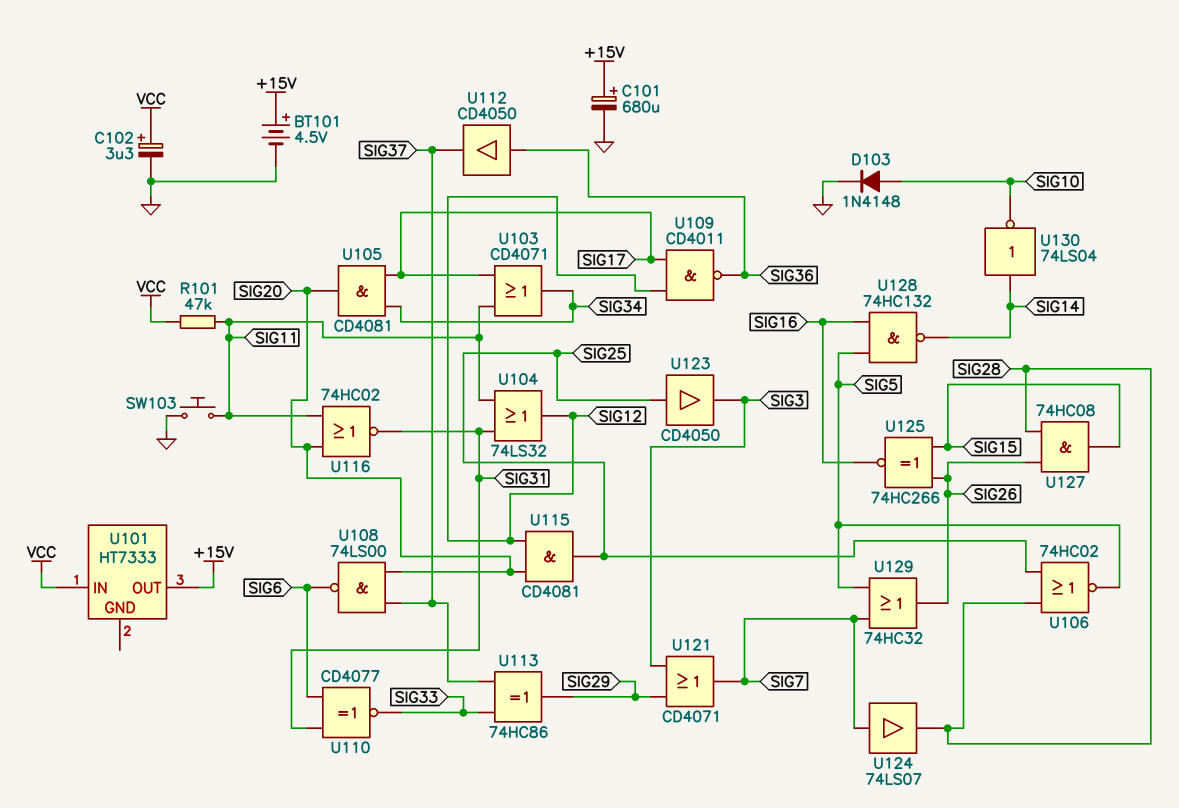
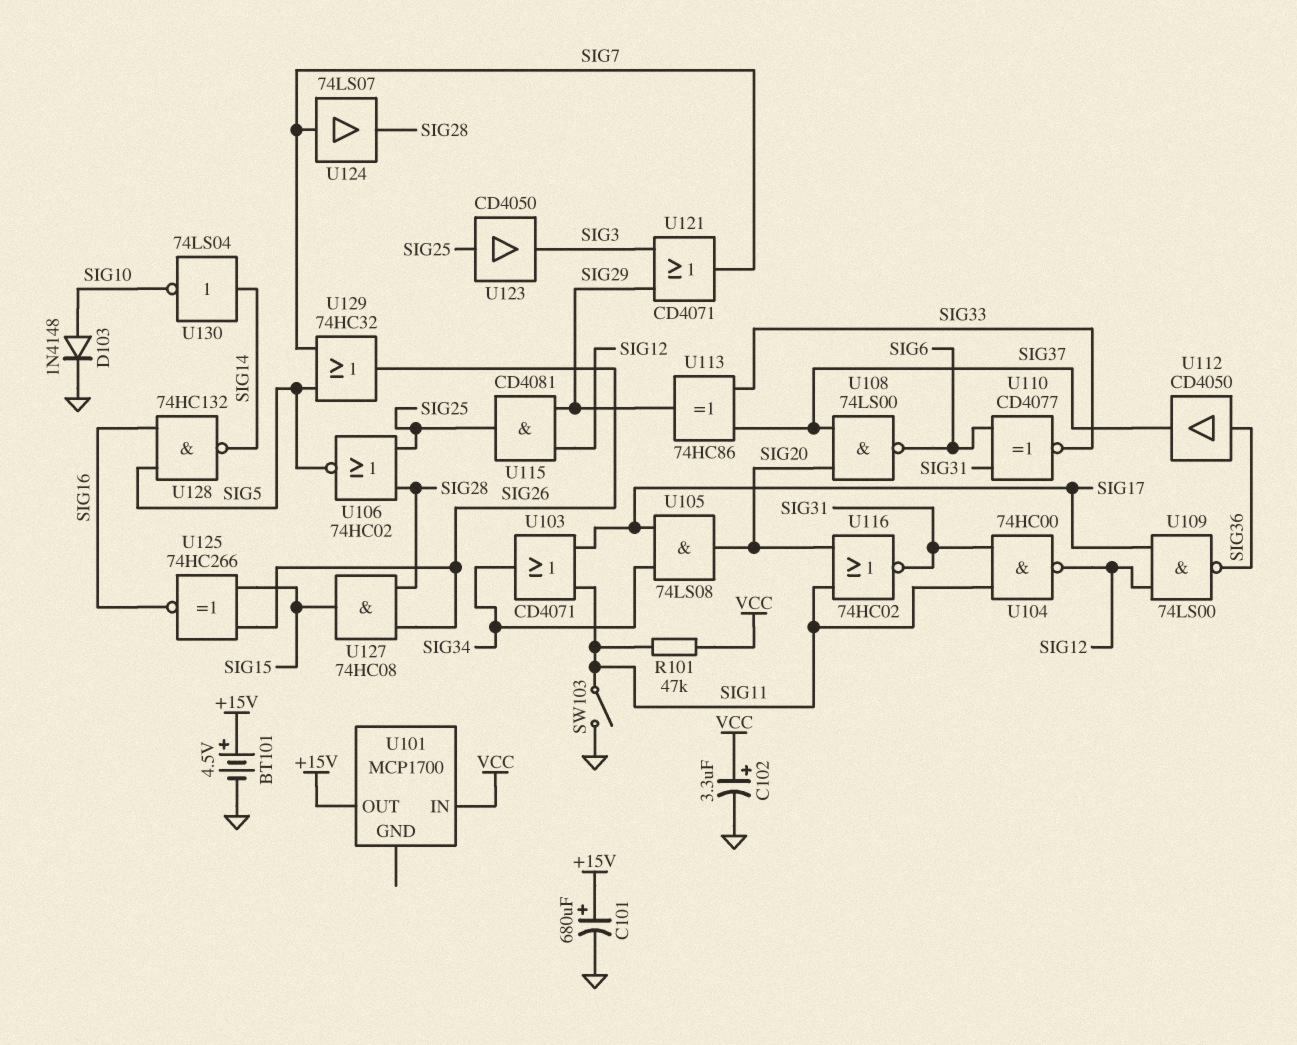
SW103: button (GND, SIG11) -> switch (GND, SIG11)
U101: HT7333 -> MCP1700
U104: OR 74LS32 (in SIG11, in SIG31, out SIG12) -> NAND 74HC00 (in SIG11, in SIG31, out SIG12)
U105: AND CD4081 (in SIG17, in SIG34, out SIG20) -> AND 74LS08 (in SIG17, in SIG34, out SIG20)
U109: NAND CD4011 (in SIG12, in SIG17, out SIG36) -> NAND 74LS00 (in SIG12, in SIG17, out SIG36)
U115: AND CD4081 (in SIG12, in SIG20, out SIG25) -> AND CD4081 (in SIG12, in SIG29, out SIG25)

